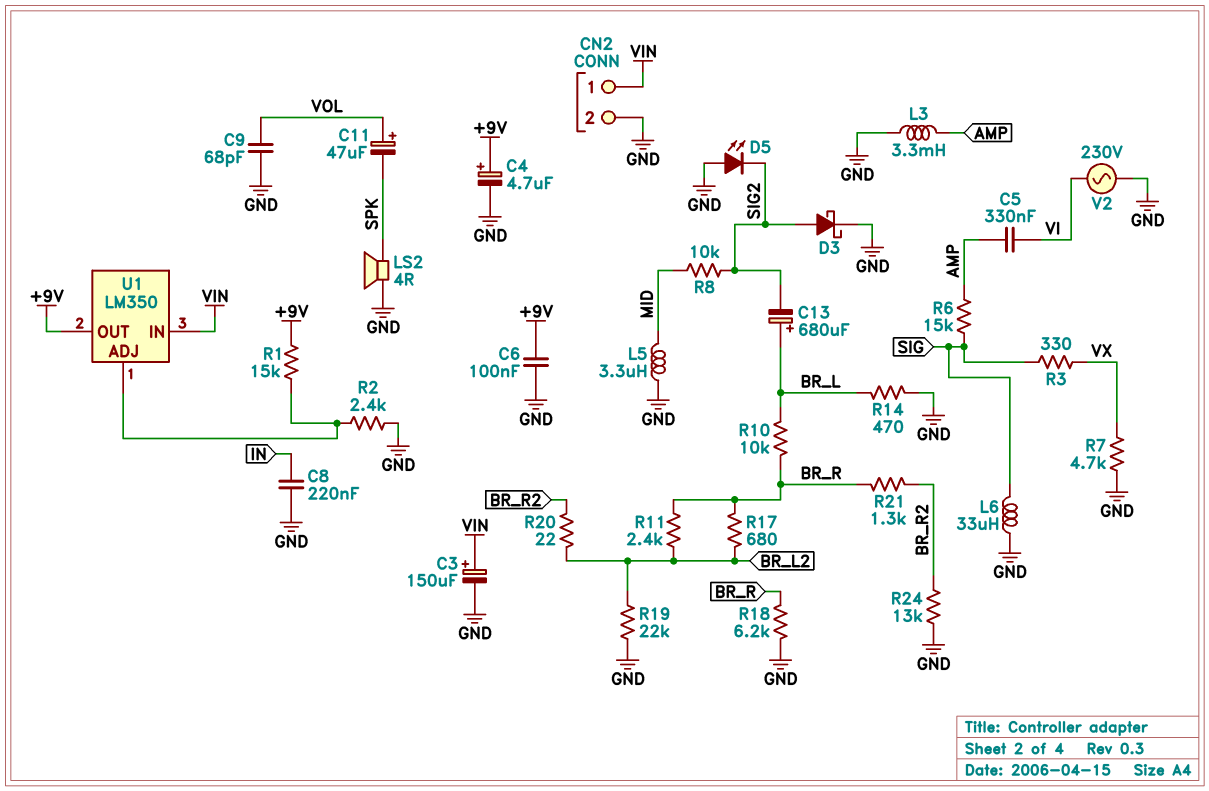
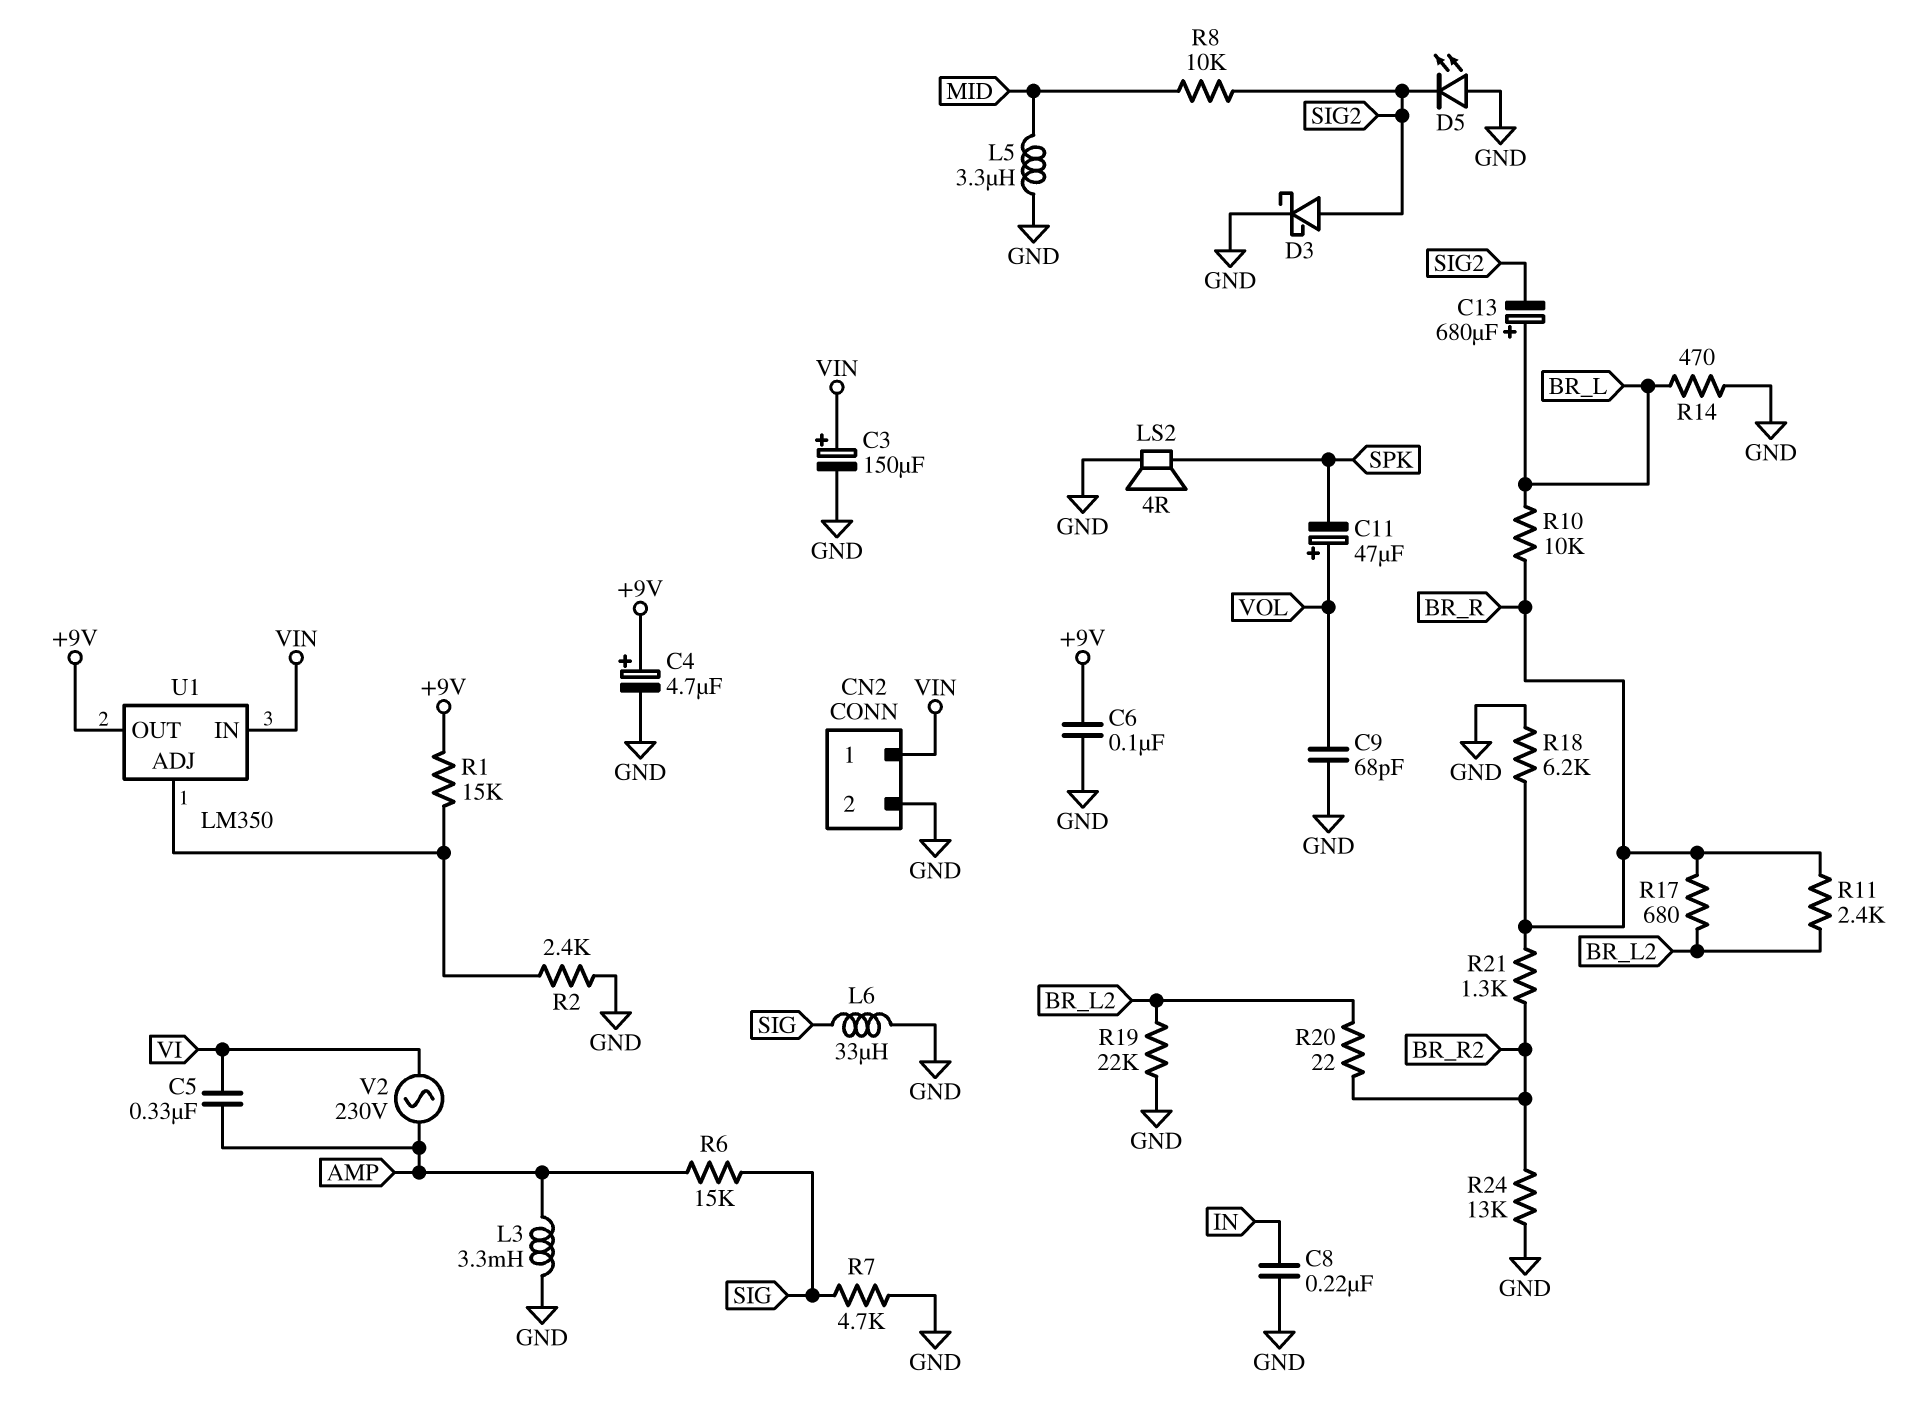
R3: 330 (SIG, VX) -> none
R7: 4.7k (GND, VX) -> 4.7k (GND, SIG)
V2: AC 230V (GND, VI) -> AC 230V (AMP, VI)

